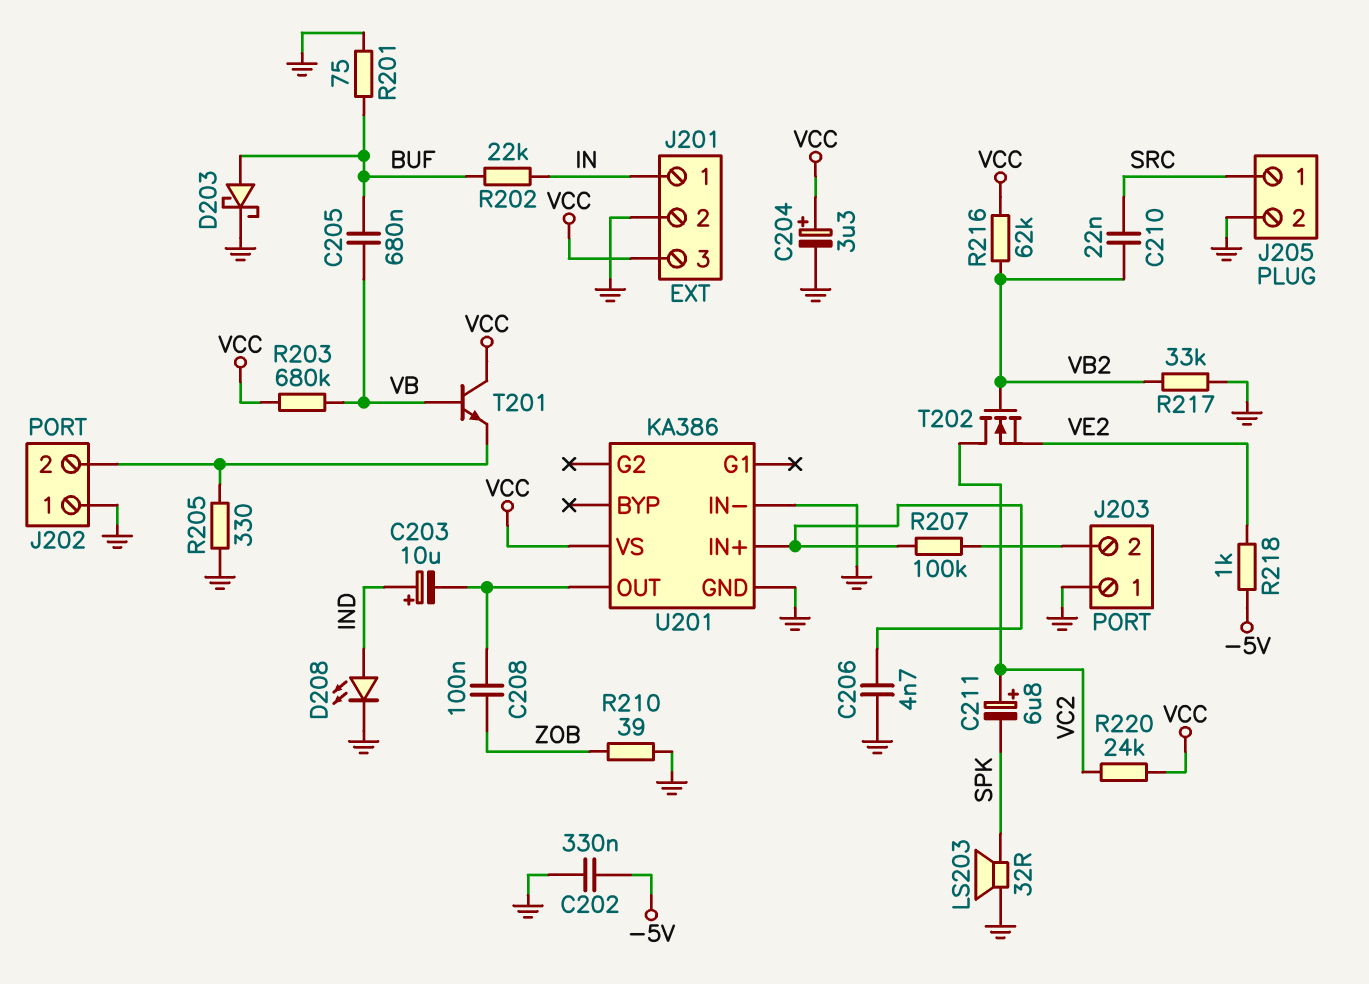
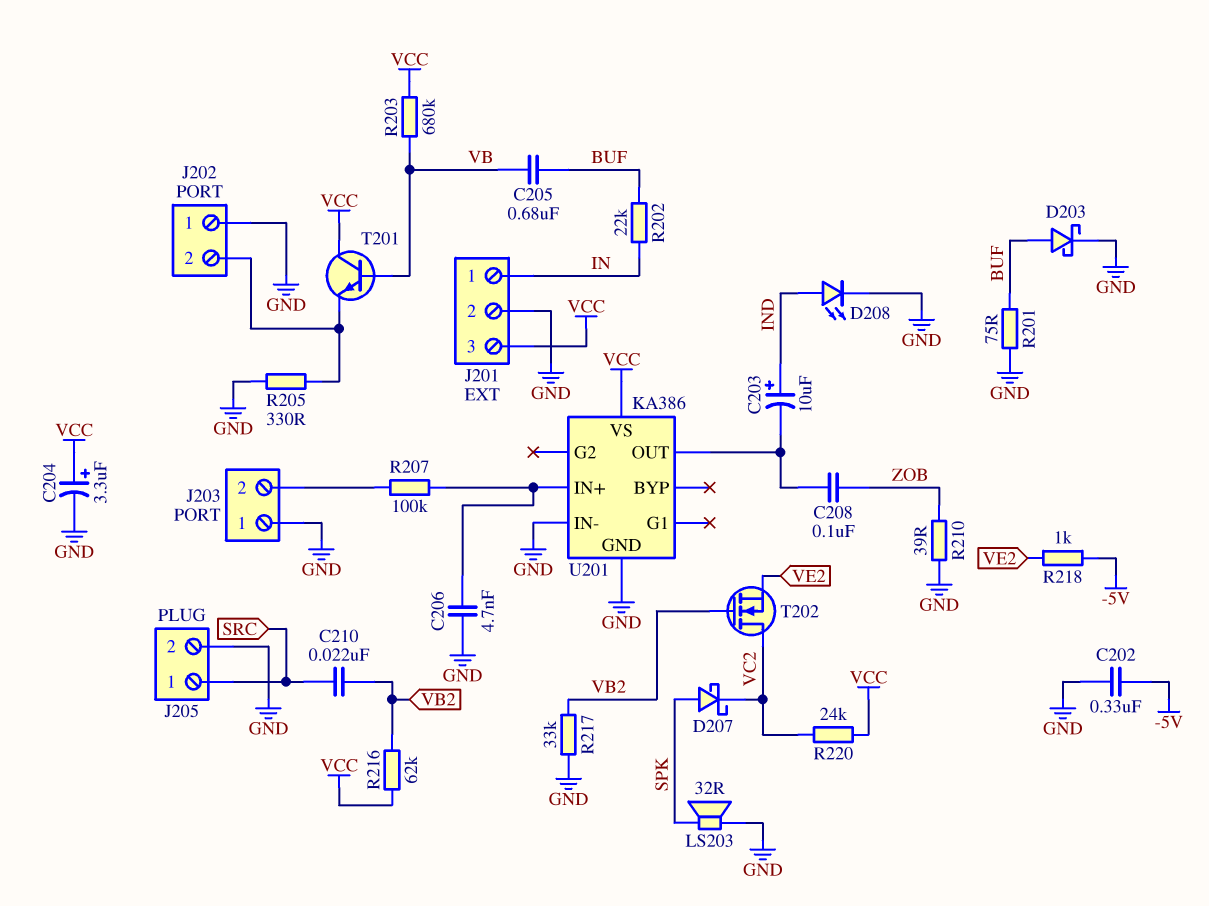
C211: 6.8uF (plus VC2, minus SPK) -> none
D207: none -> schottky (A SPK, K VC2)

